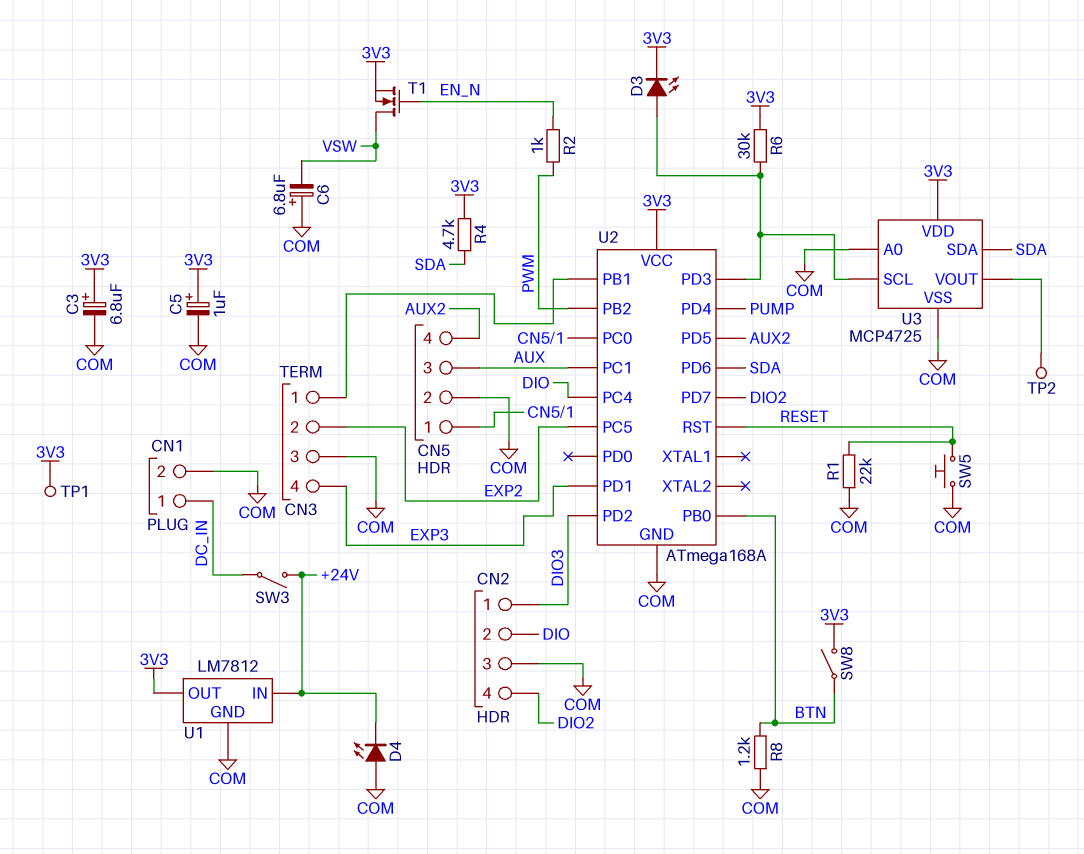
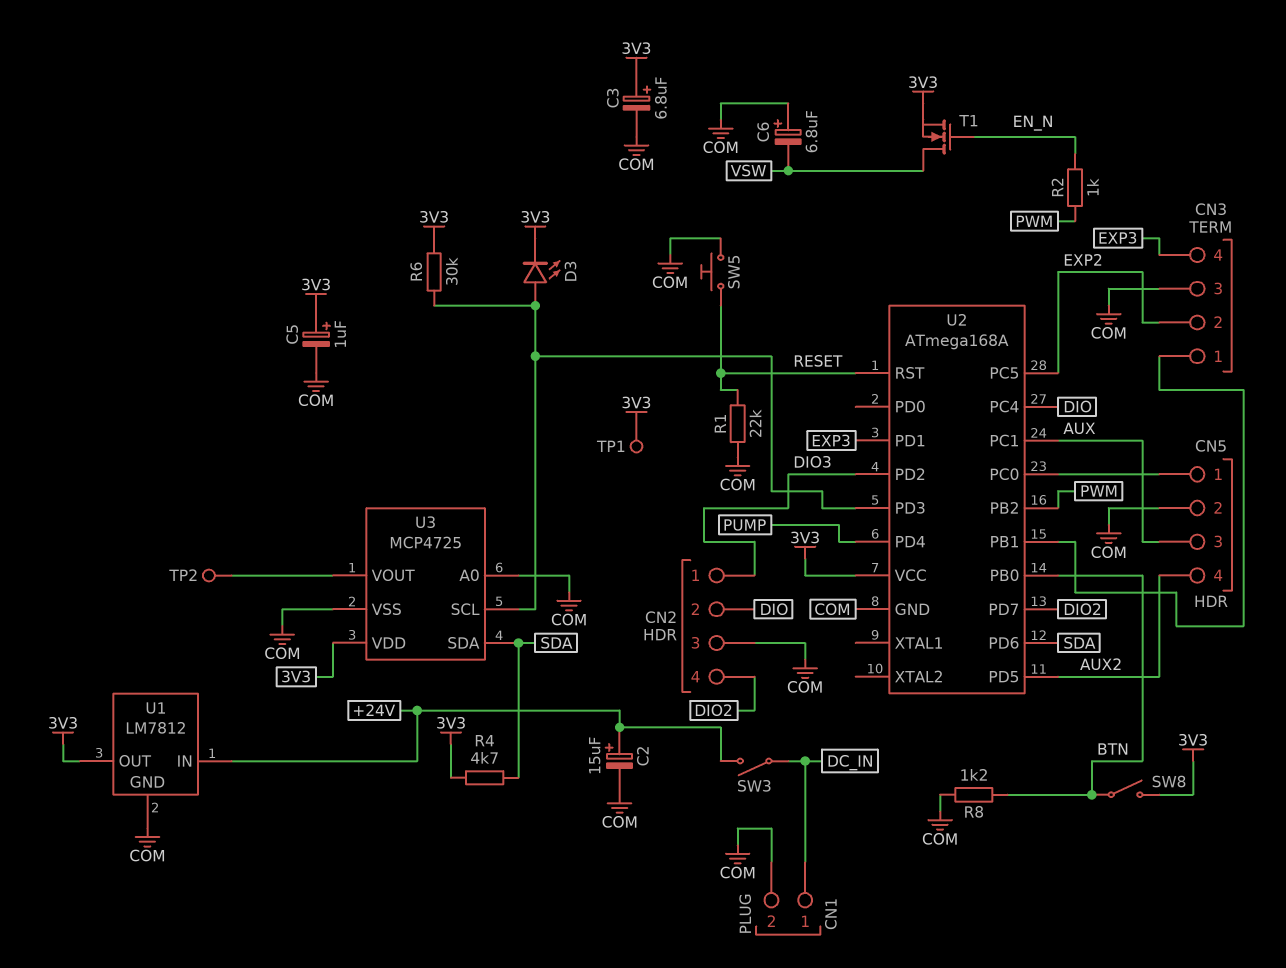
C2: none -> 15uF (plus +24V, minus COM)
D4: LED (A COM, K +24V) -> none

